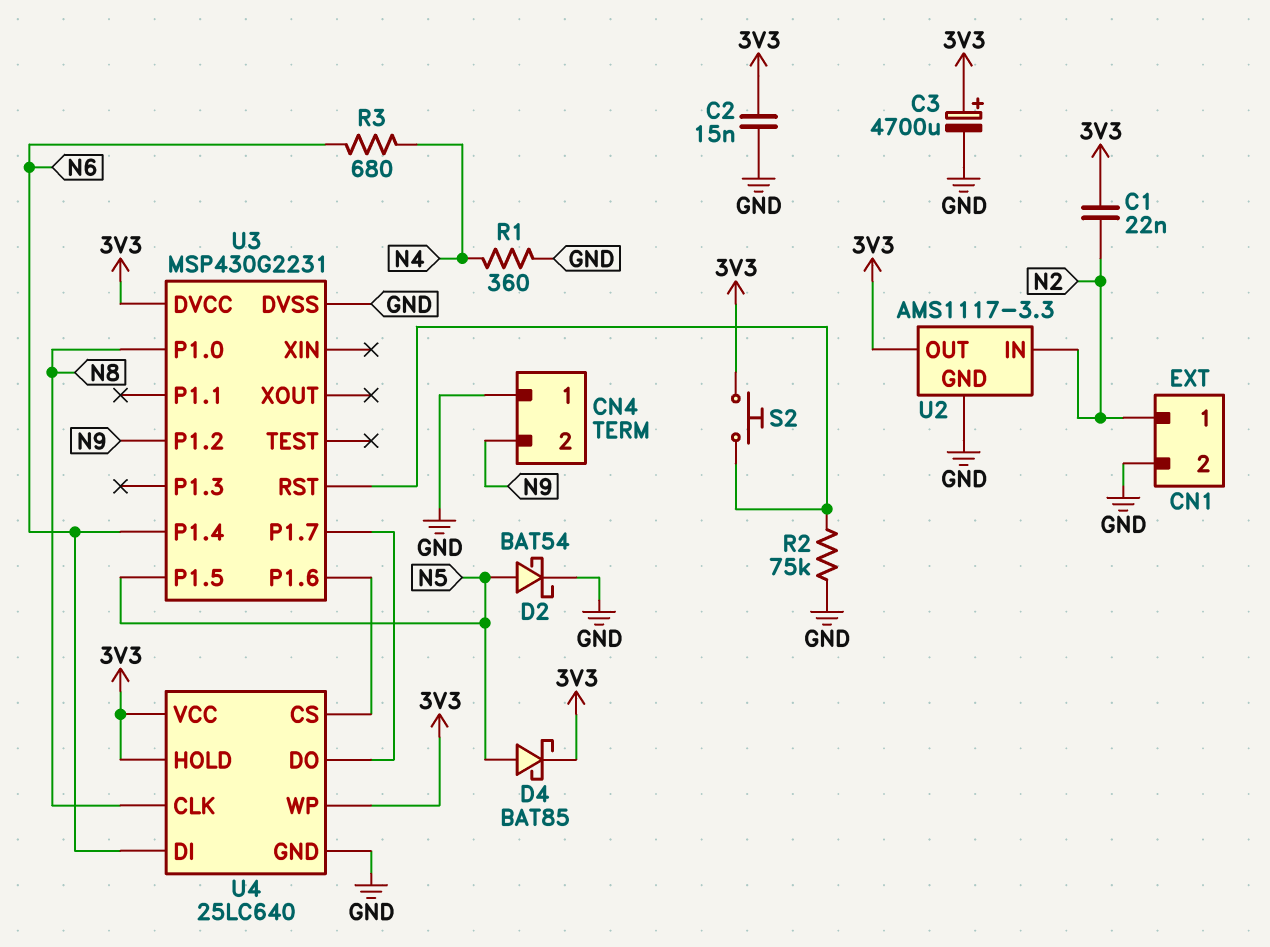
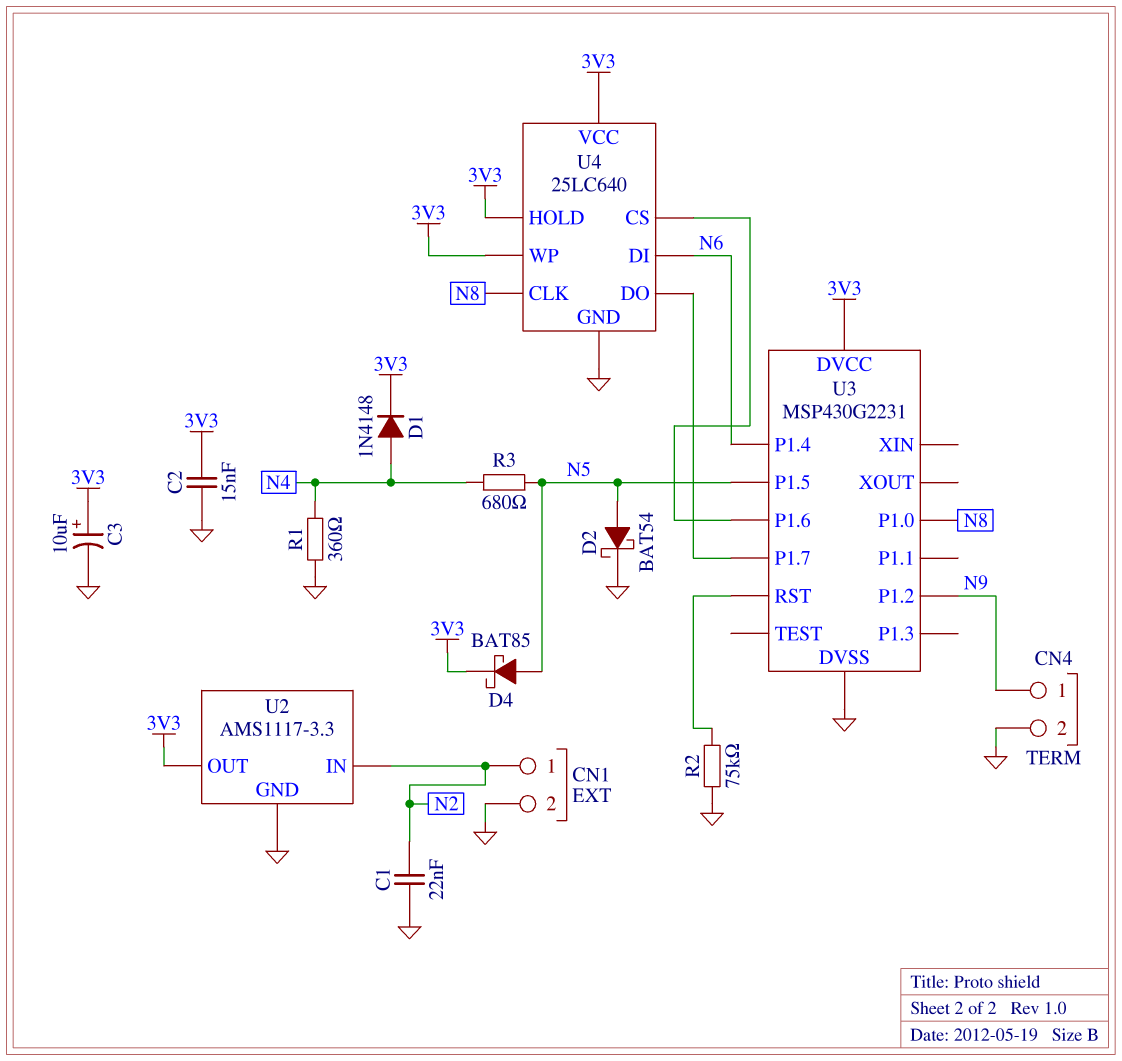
C1: 22nF (3V3, N2) -> 22nF (GND, N2)
C3: 4700uF (plus 3V3, minus GND) -> 10uF (plus 3V3, minus GND)
CN4 pin 1: GND -> N9
CN4 pin 2: N9 -> GND
D1: none -> diode 1N4148 (A N4, K 3V3)
R3: 680 (N4, N6) -> 680 (N4, N5)
S2: button (3V3, U3/RST) -> none

